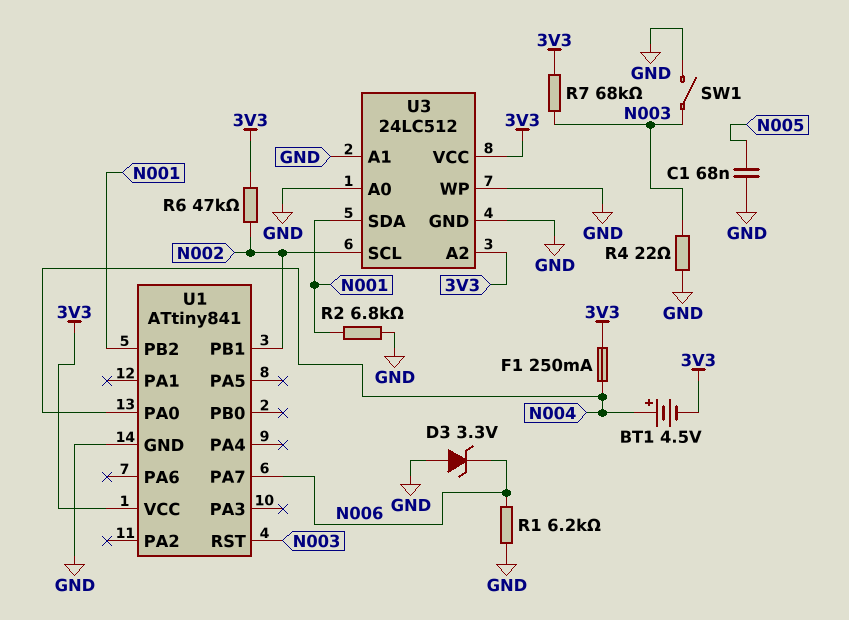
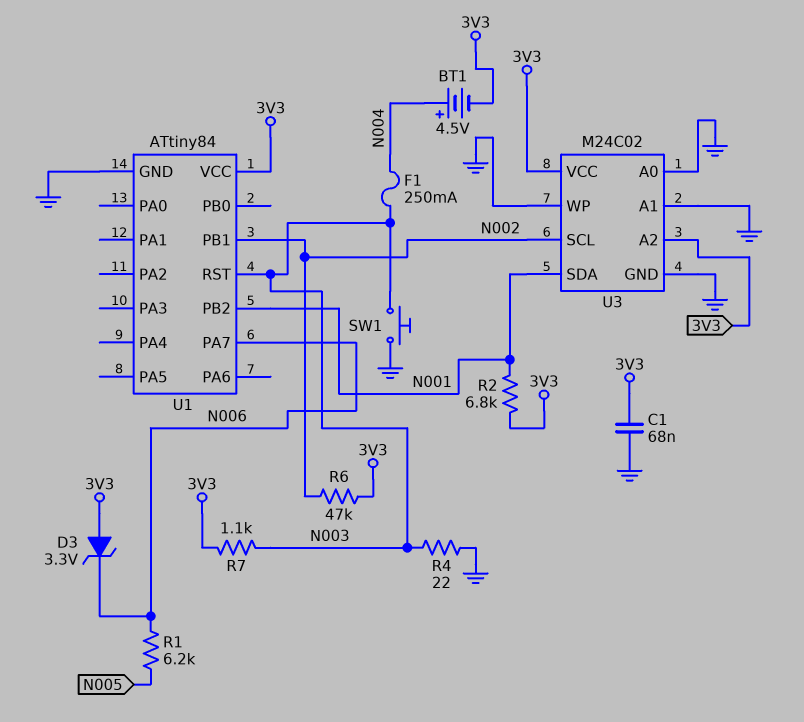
C1: 68nF (GND, N005) -> 68nF (3V3, GND)
D3: zener 3.3V (A GND, K N006) -> zener 3.3V (A 3V3, K N006)
F1: 250mA (3V3, N004) -> 250mA (N003, N004)
R1: 6.2k (GND, N006) -> 6.2k (N005, N006)
R2: 6.8k (GND, N001) -> 6.8k (3V3, N001)
R7: 68k (3V3, N003) -> 1.1k (3V3, N003)
SW1: switch (GND, N003) -> button (GND, N003)
U1: ATtiny841 -> ATtiny84
U1 pin PA0: N004 -> none
U3: 24LC512 -> M24C02

